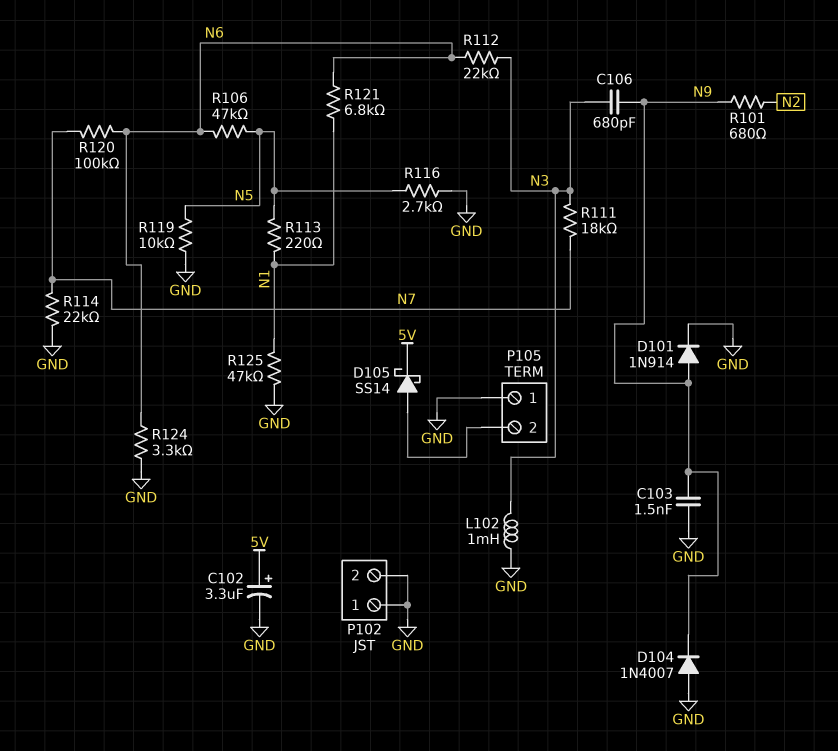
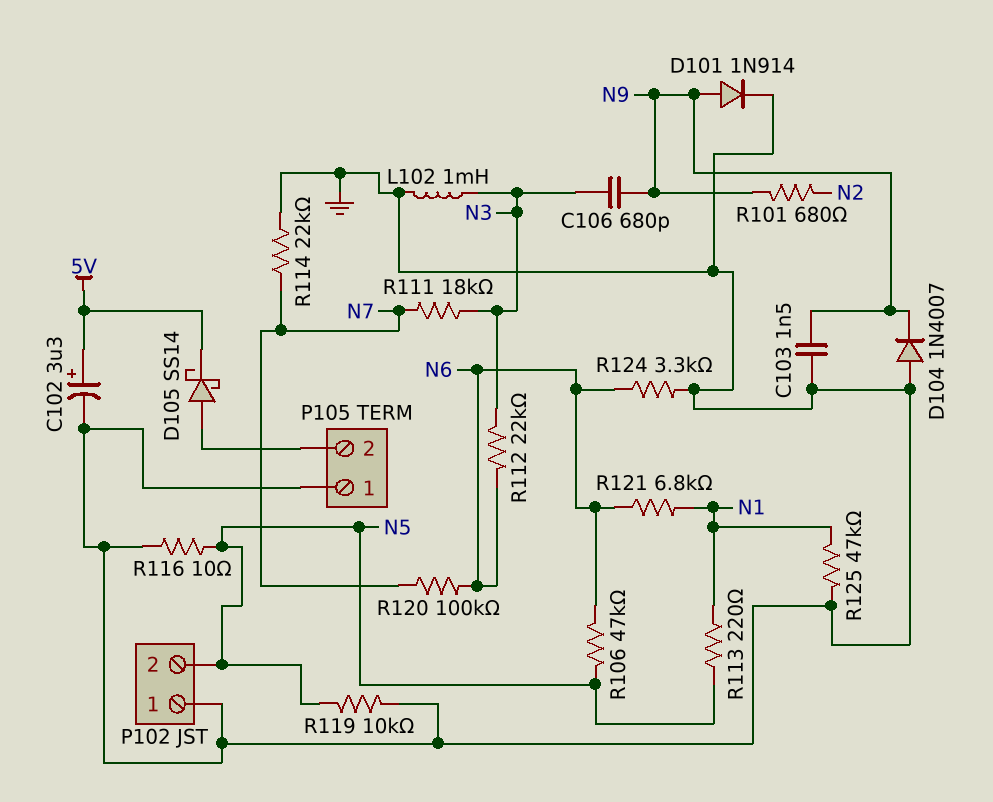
P102 pin 2: GND -> N5
R116: 2.7k (GND, N5) -> 10 (GND, N5)

